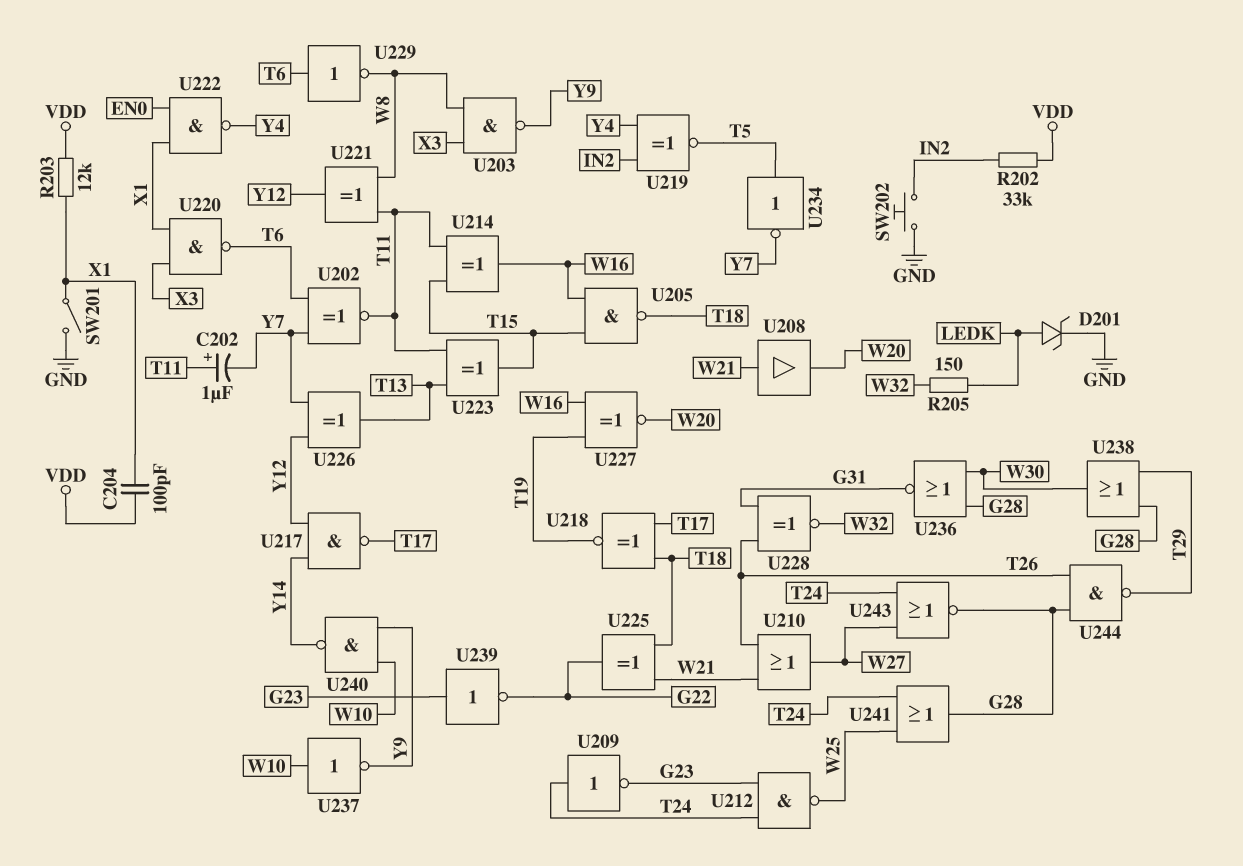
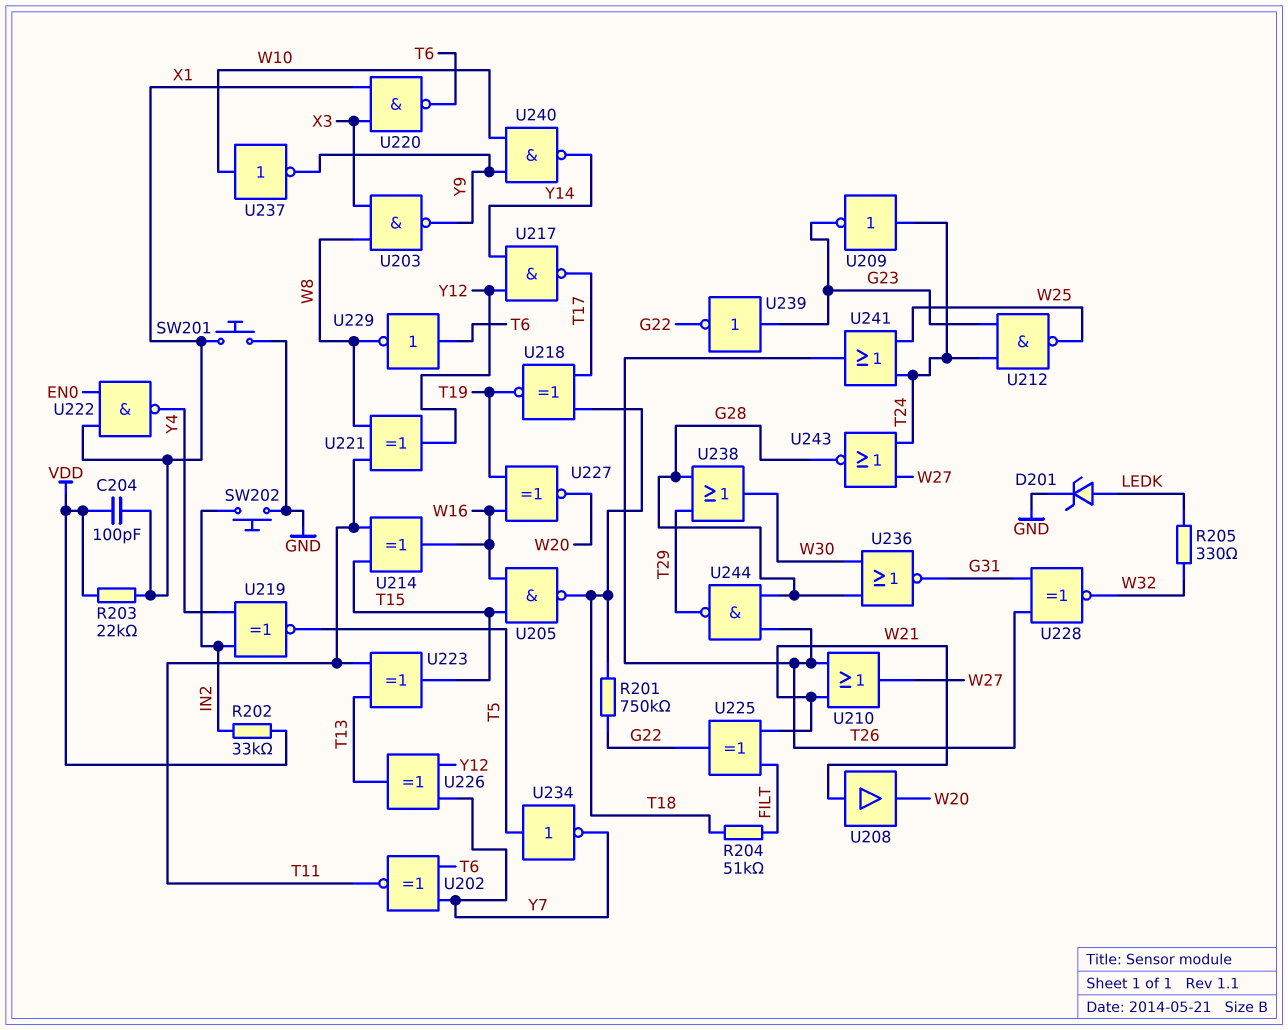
C202: 1uF (plus T11, minus Y7) -> none
R201: none -> 750k (G22, T18)
R203: 12k (VDD, X1) -> 22k (VDD, X1)
R204: none -> 51k (FILT, T18)
R205: 150 (LEDK, W32) -> 330 (LEDK, W32)
SW201: switch (GND, X1) -> button (GND, X1)
U225: XOR (in T18, in W21, out G22) -> XOR (in FILT, in W21, out G22)
U241: OR (in T24, in W25, out G28) -> OR (in T24, in W25, out T26)

